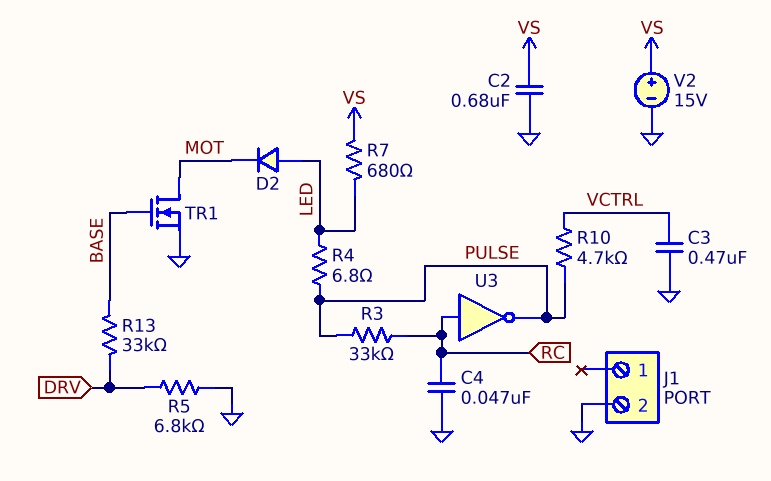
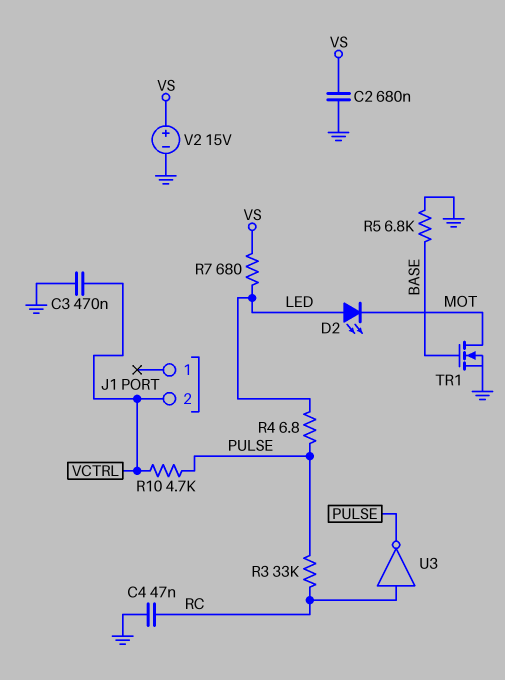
D2: diode (A LED, K MOT) -> LED (A LED, K MOT)
J1 pin 2: GND -> VCTRL
R5: 6.8k (DRV, GND) -> 6.8k (BASE, GND)
R13: 33k (BASE, DRV) -> none

